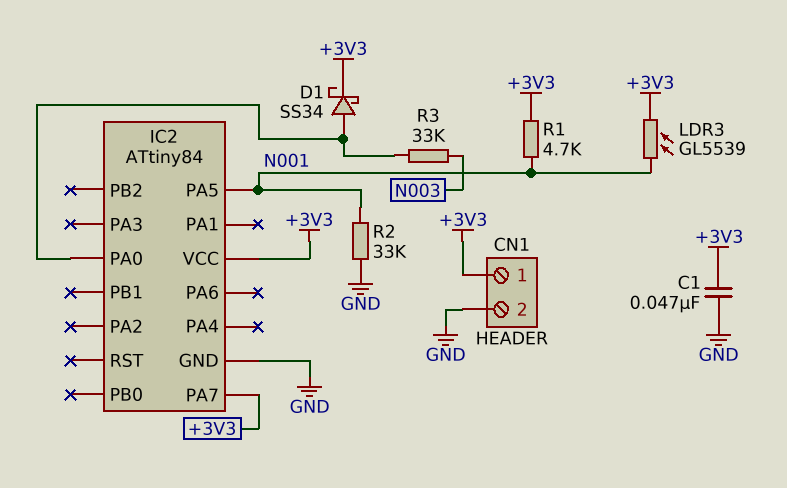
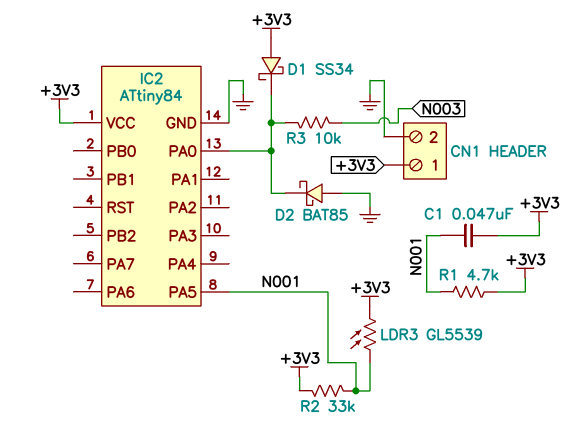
C1: 47nF (+3V3, GND) -> 47nF (+3V3, N001)
D1: schottky SS34 (A IC2/PA0, K +3V3) -> schottky SS34 (A +3V3, K IC2/PA0)
D2: none -> schottky BAT85 (A GND, K IC2/PA0)
IC2 pin PA7: +3V3 -> none
R2: 33k (GND, N001) -> 33k (+3V3, N001)
R3: 33k (IC2/PA0, N003) -> 10k (IC2/PA0, N003)

